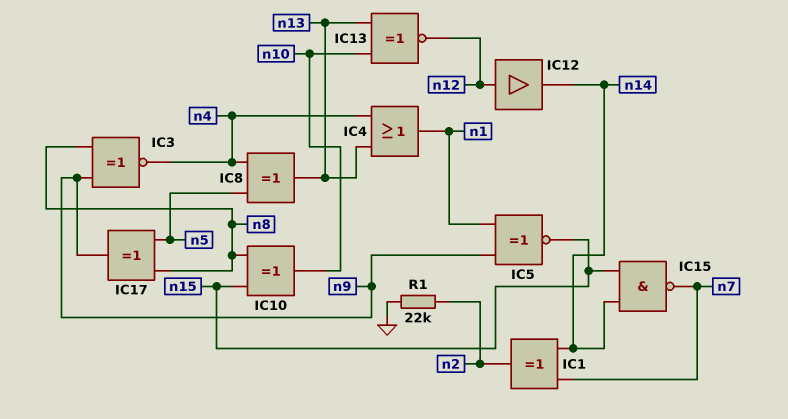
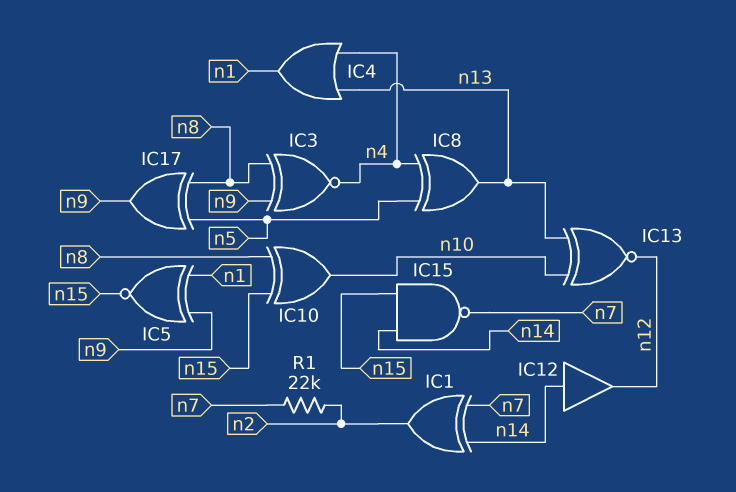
IC12: buffer (in n12, out n14) -> buffer (in n14, out n12)
R1: 22k (GND, n2) -> 22k (n2, n7)

